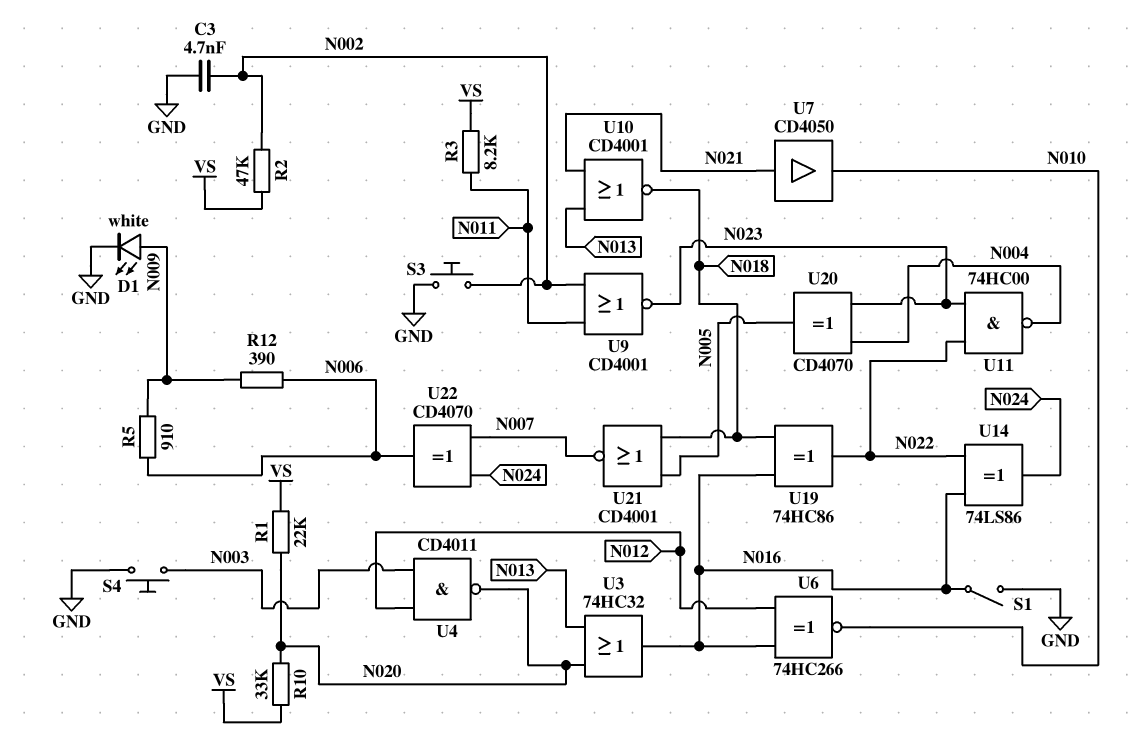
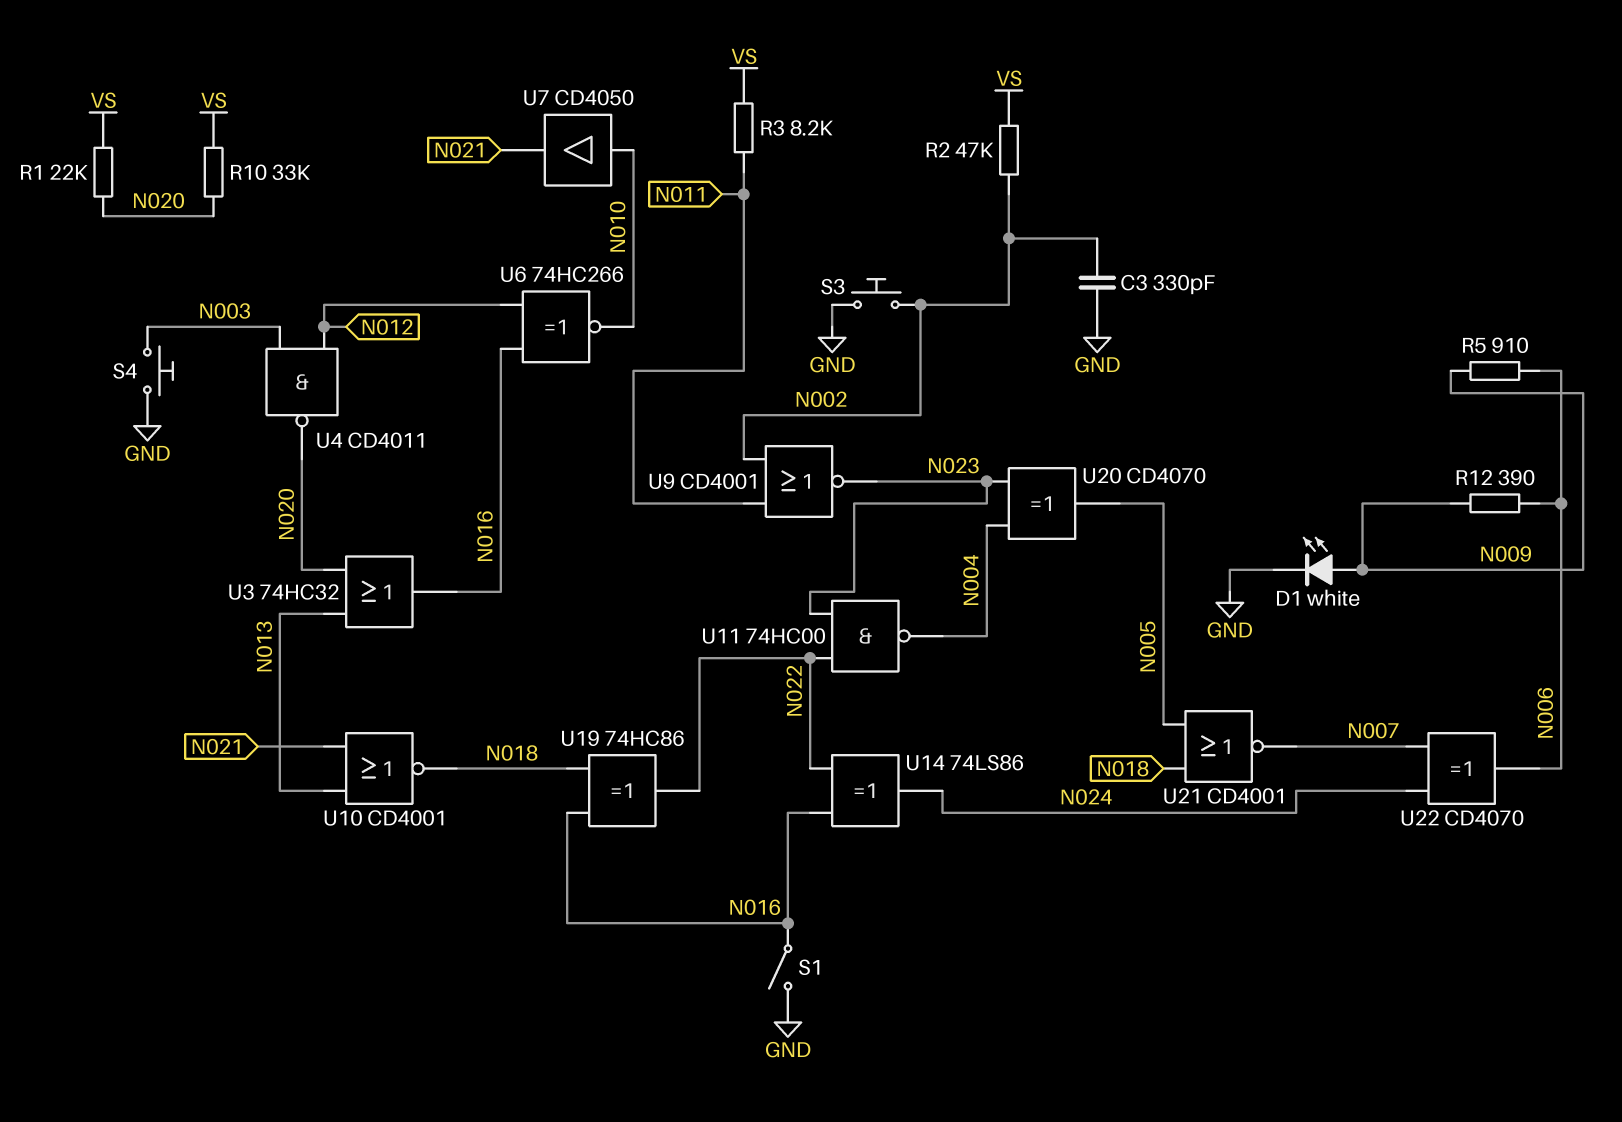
C3: 4.7nF (GND, N002) -> 330pF (GND, N002)
U7: buffer CD4050 (in N021, out N010) -> buffer CD4050 (in N010, out N021)

